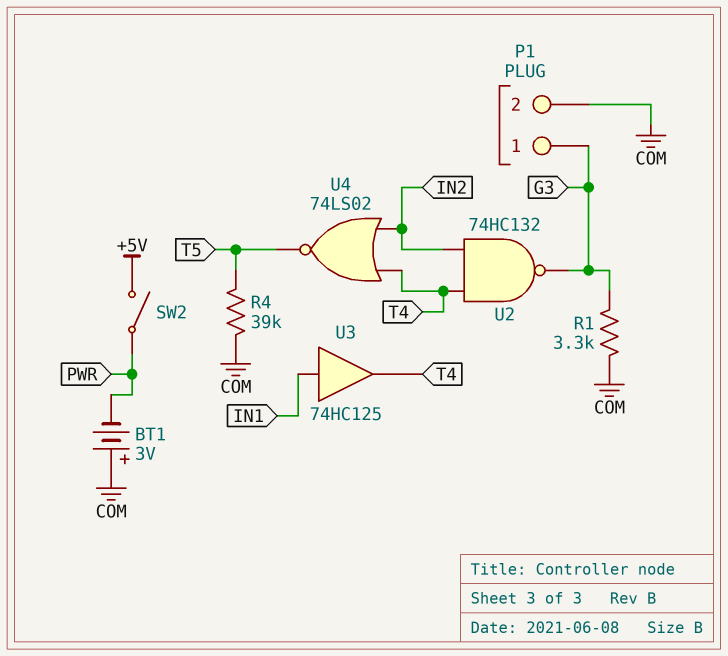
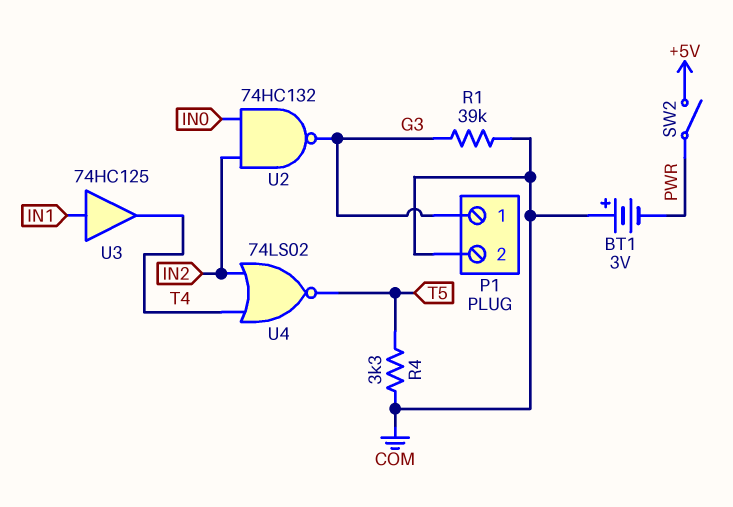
R1: 3.3k (COM, G3) -> 39k (COM, G3)
R4: 39k (COM, T5) -> 3.3k (COM, T5)
U2: NAND 74HC132 (in IN2, in T4, out G3) -> NAND 74HC132 (in IN0, in IN2, out G3)

